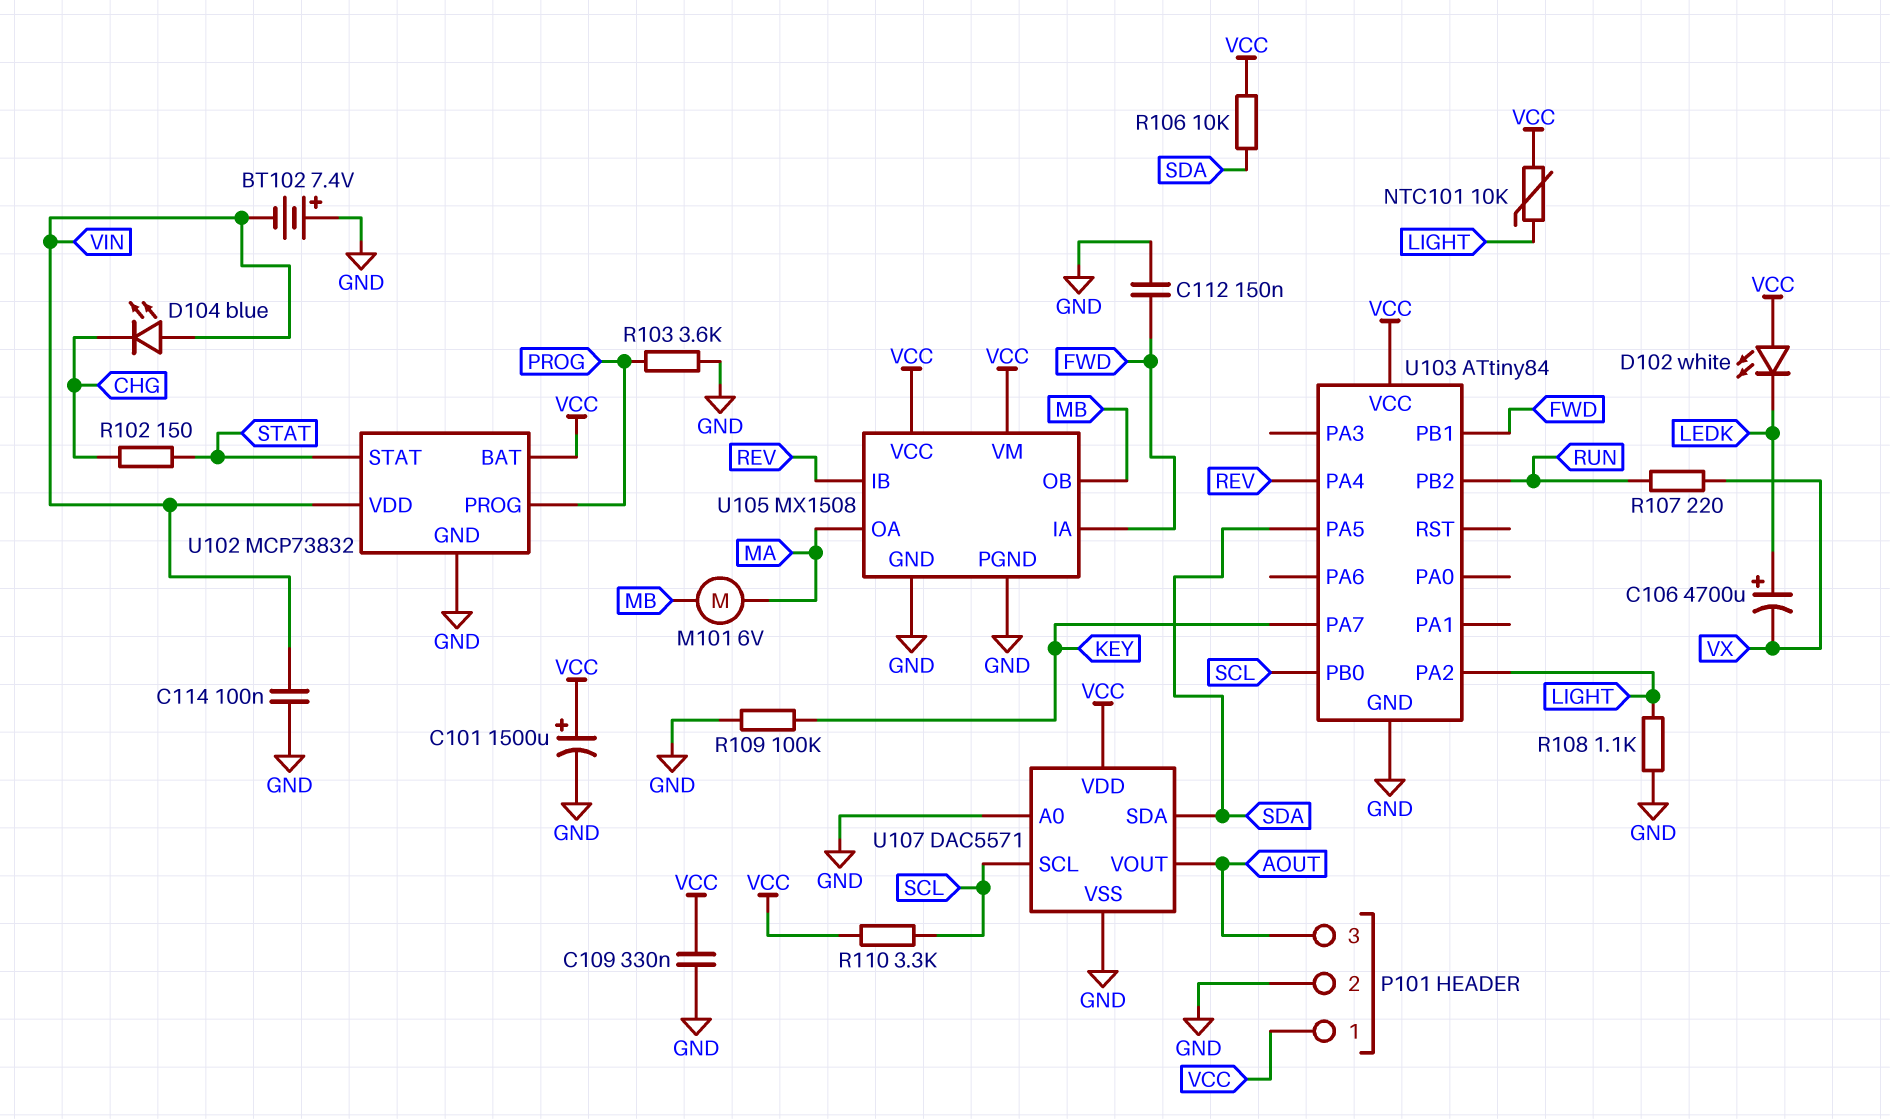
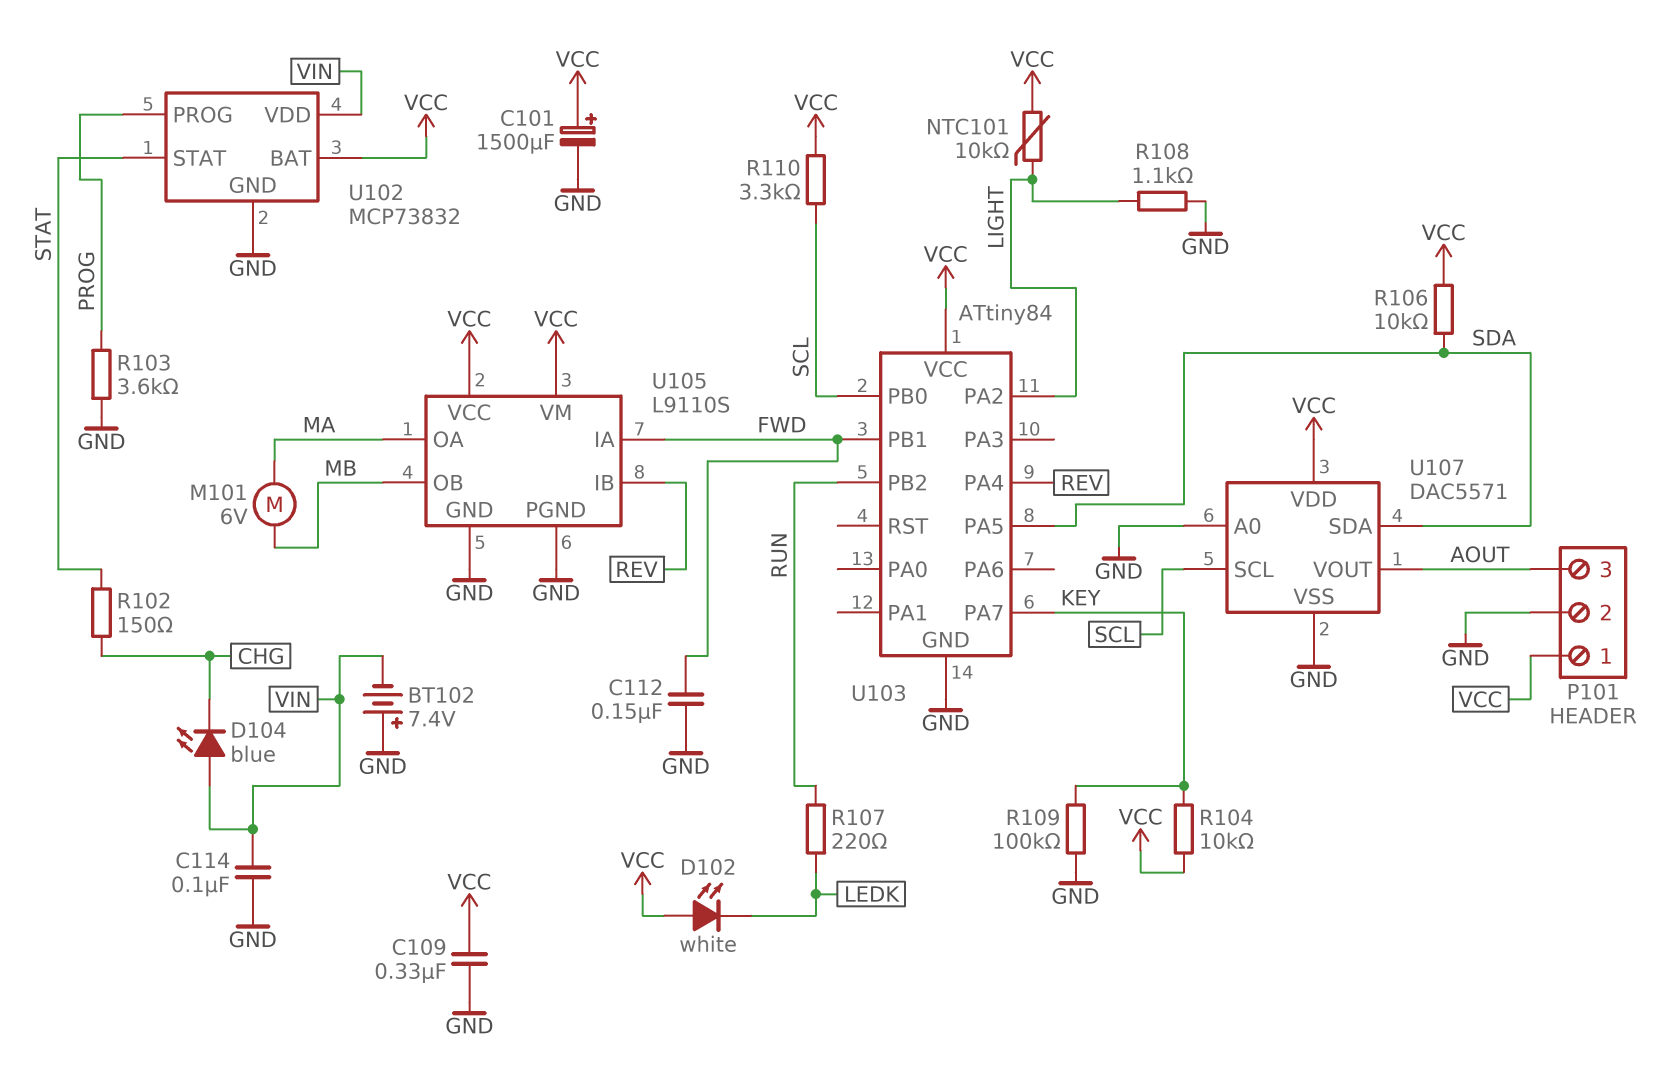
C106: 4700uF (plus LEDK, minus VX) -> none
R104: none -> 10k (KEY, VCC)
R107: 220 (RUN, VX) -> 220 (LEDK, RUN)
U105: MX1508 -> L9110S

